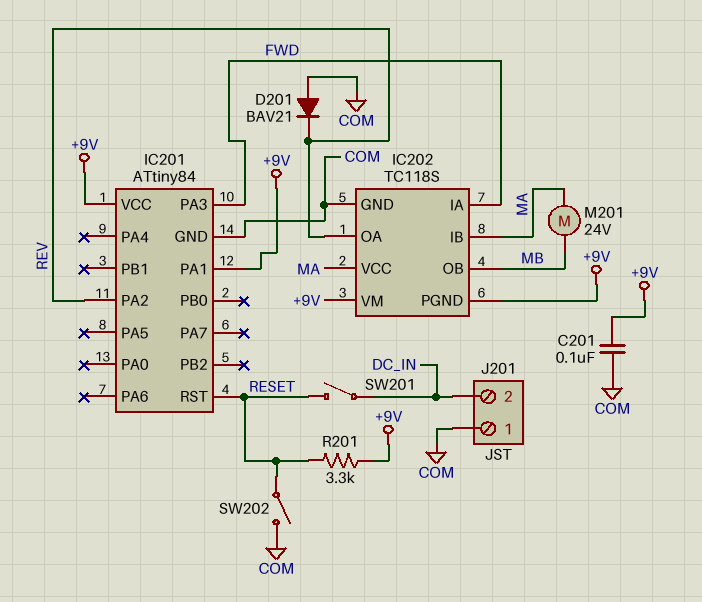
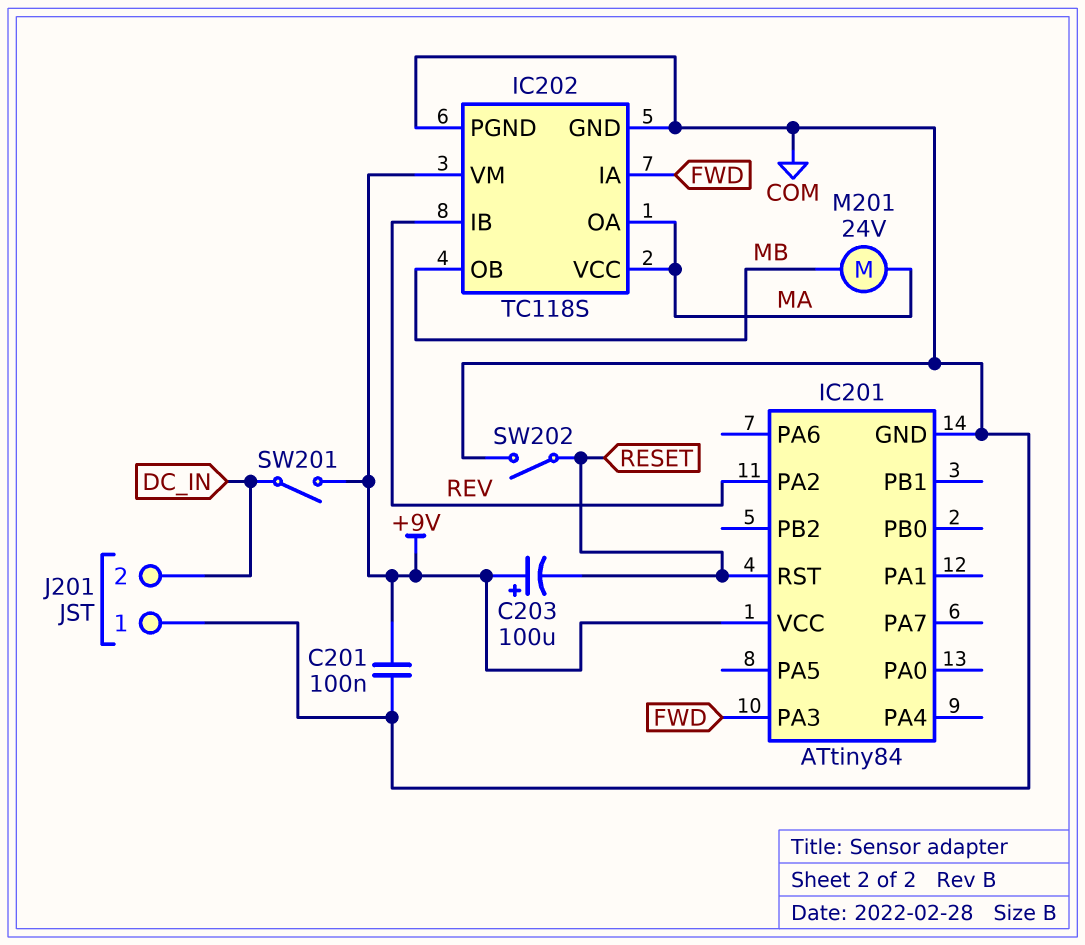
C203: none -> 100uF (plus +9V, minus RESET)
D201: diode BAV21 (A COM, K REV) -> none
IC201 pin PA1: +9V -> none
IC202 pin IB: MA -> REV
IC202 pin OA: REV -> MA
IC202 pin PGND: +9V -> COM
R201: 3.3k (+9V, RESET) -> none
SW201: switch (DC_IN, RESET) -> switch (+9V, DC_IN)

